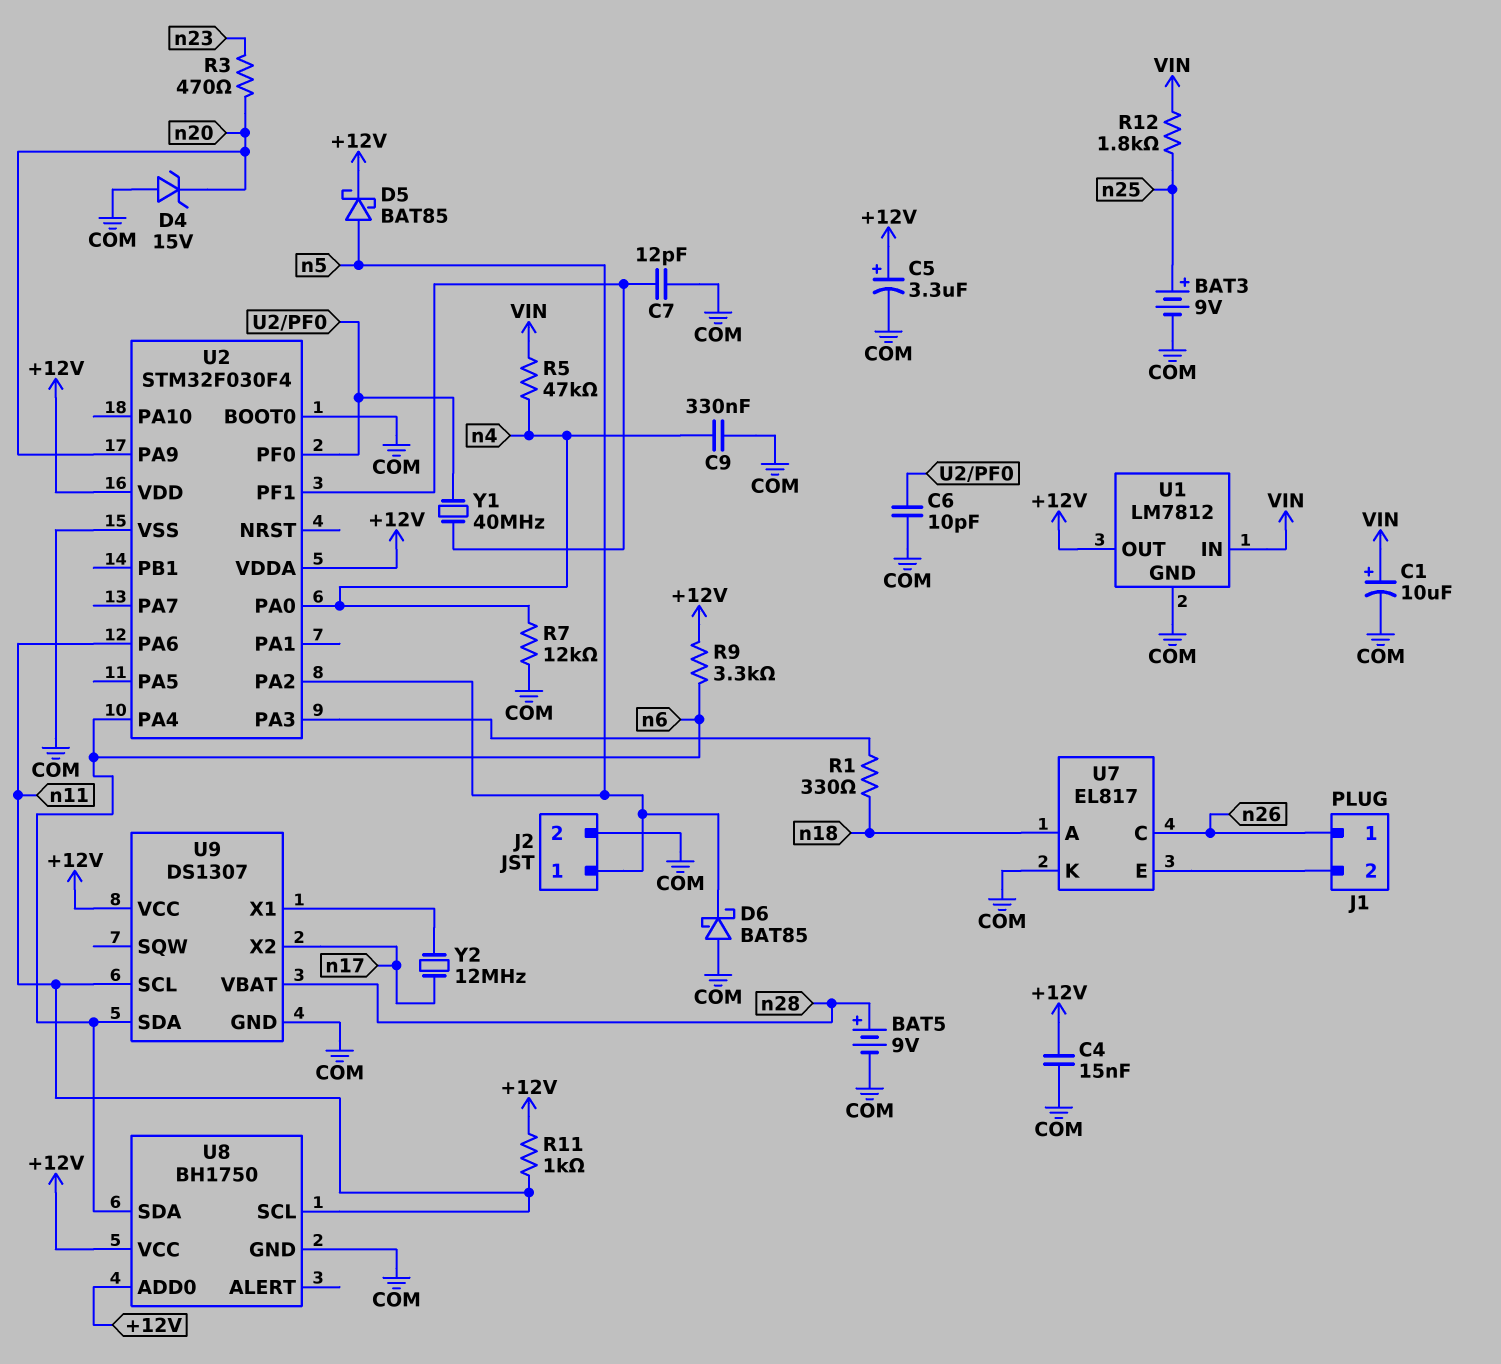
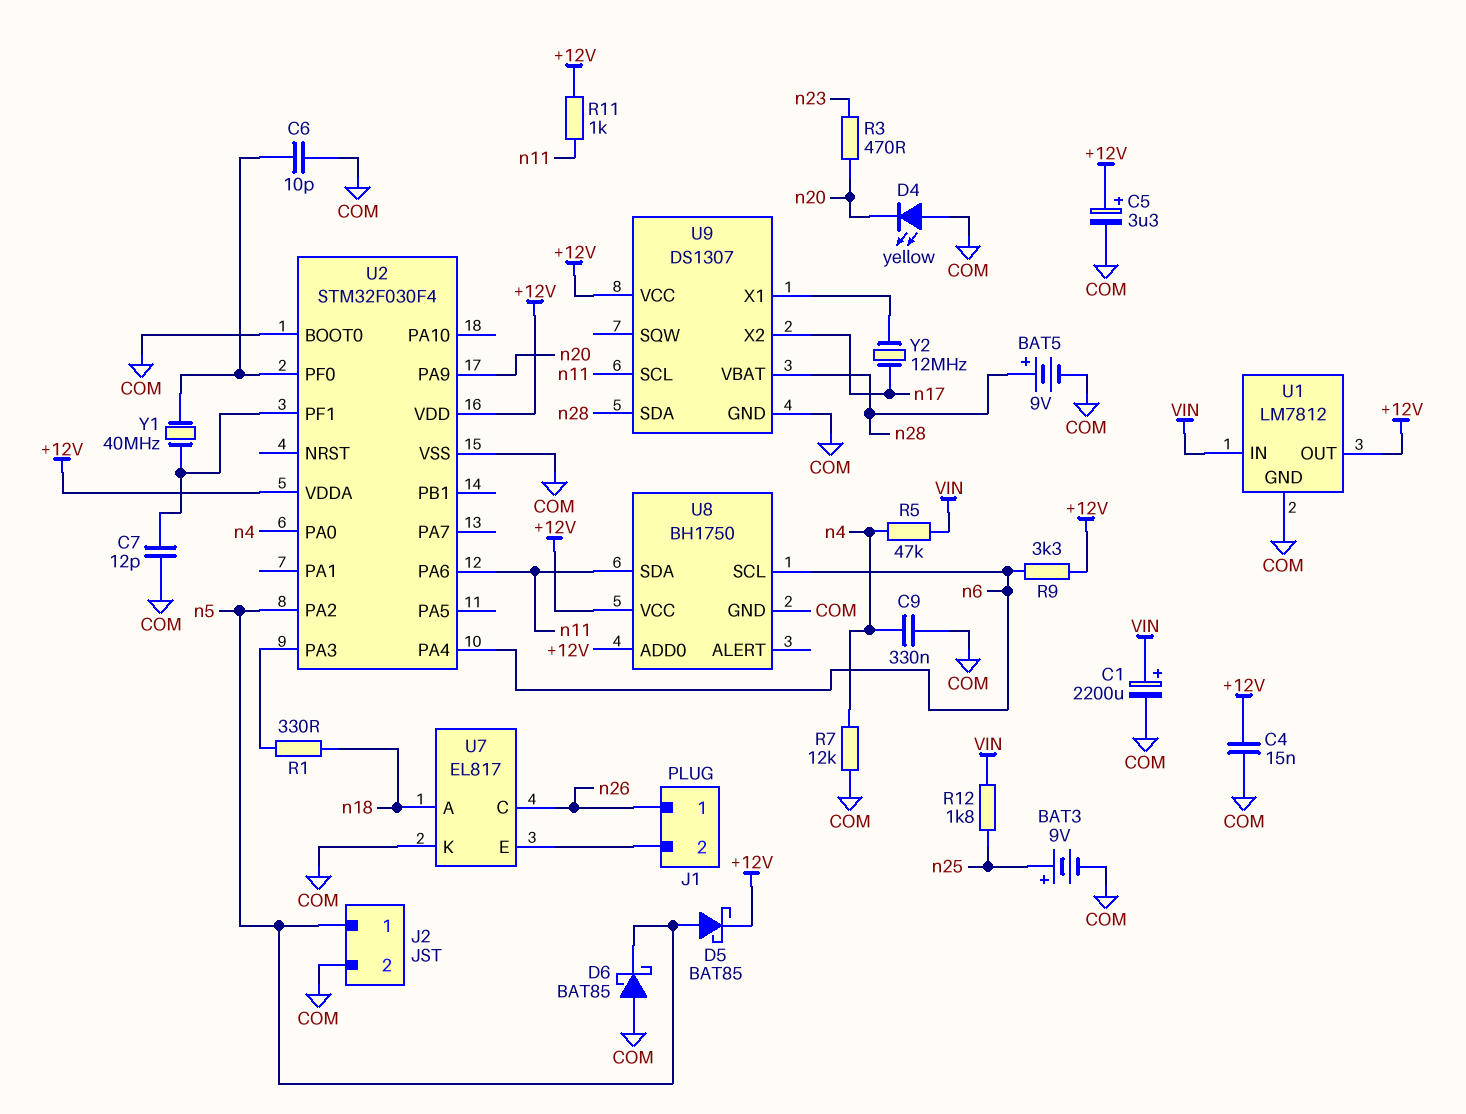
C1: 10uF (plus VIN, minus COM) -> 2200uF (plus VIN, minus COM)
D4: zener 15V (A COM, K n20) -> LED yellow (A COM, K n20)
U8 pin SCL: n11 -> n6
U8 pin SDA: n6 -> n11
U9 pin SDA: n6 -> n28

